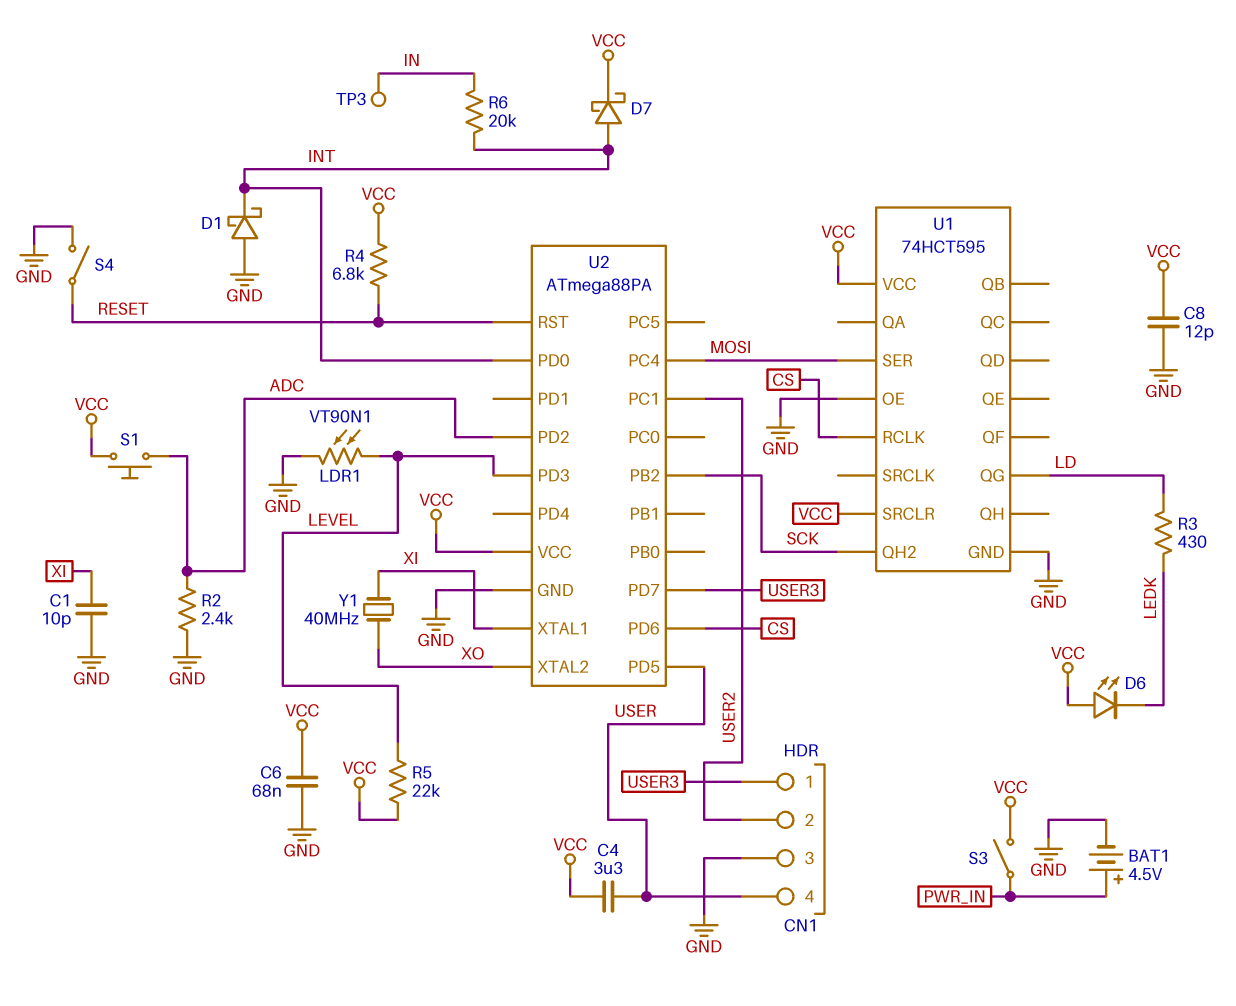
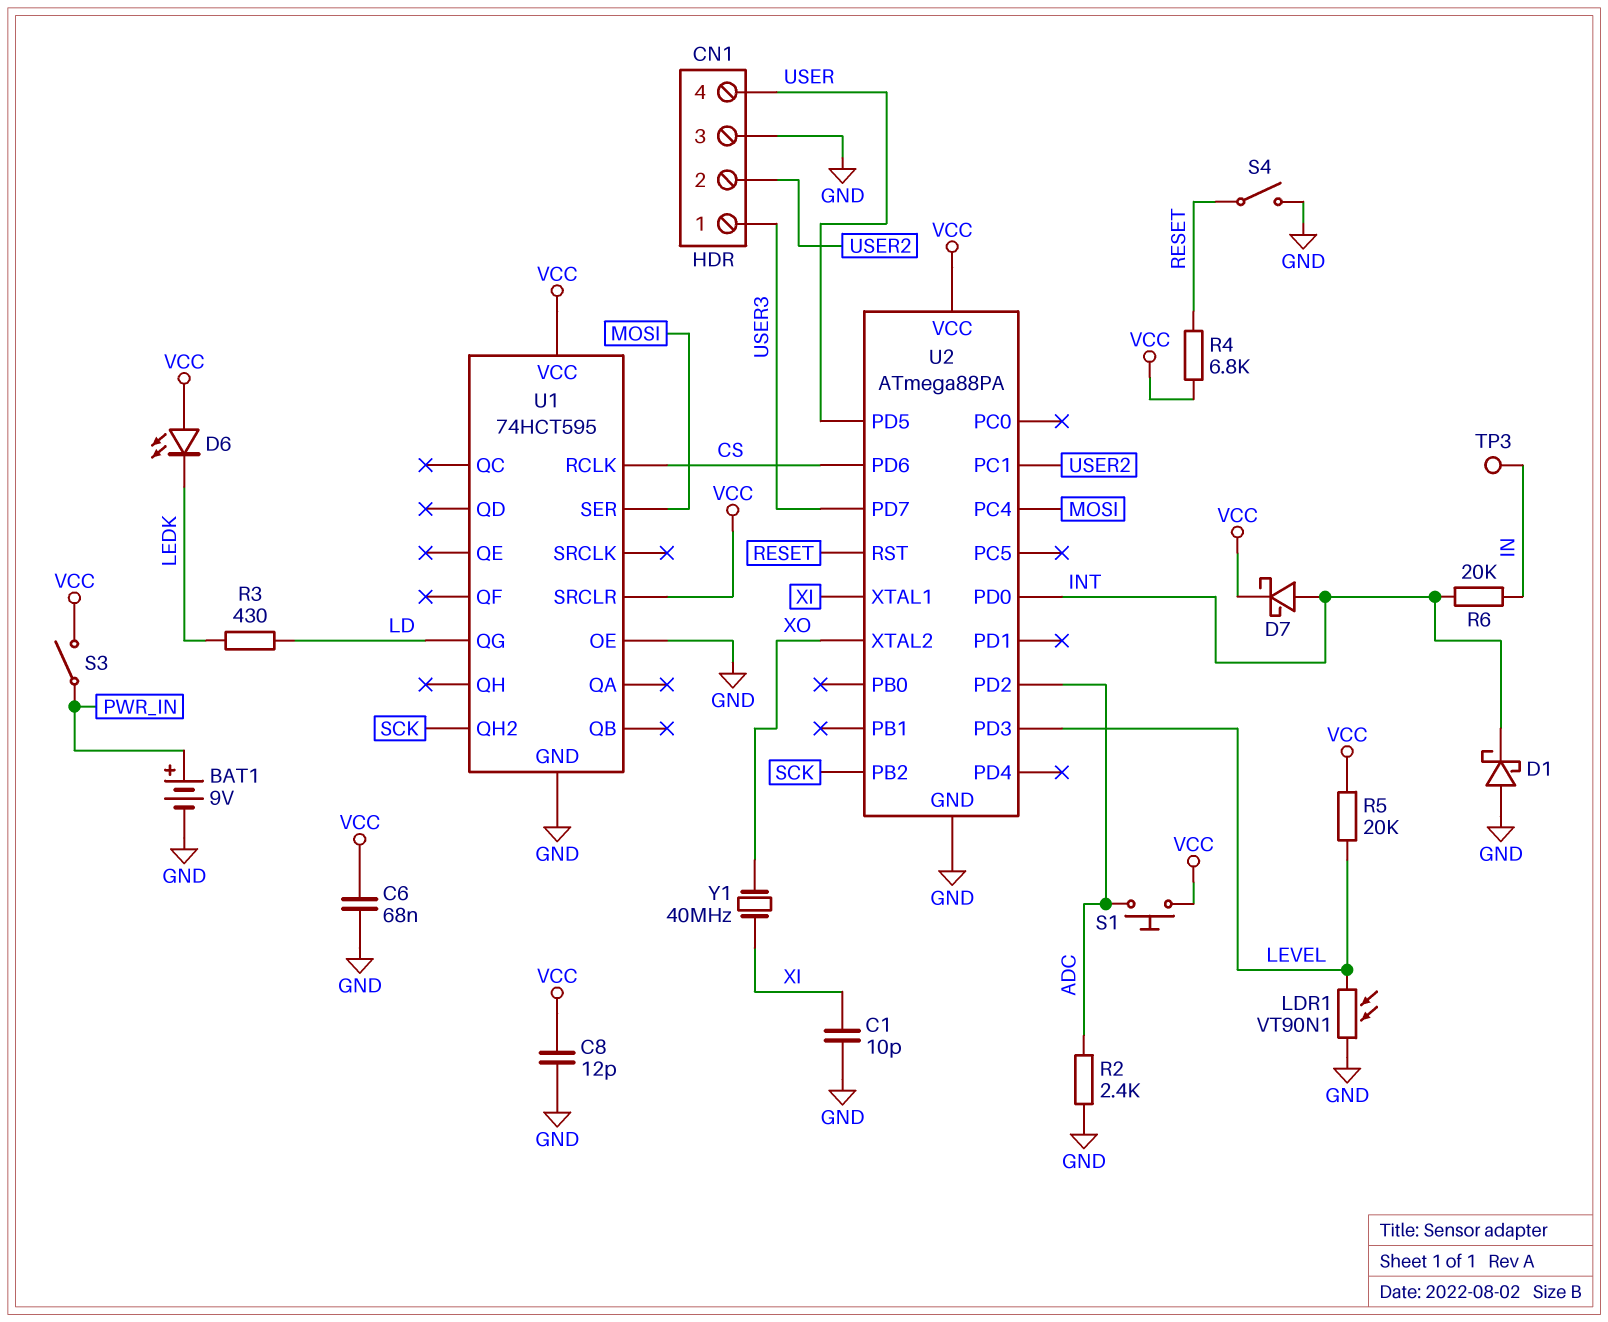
BAT1: 4.5V (plus PWR_IN, minus GND) -> 9V (plus PWR_IN, minus GND)
C4: 3.3uF (USER, VCC) -> none
R5: 22k (LEVEL, VCC) -> 20k (LEVEL, VCC)

